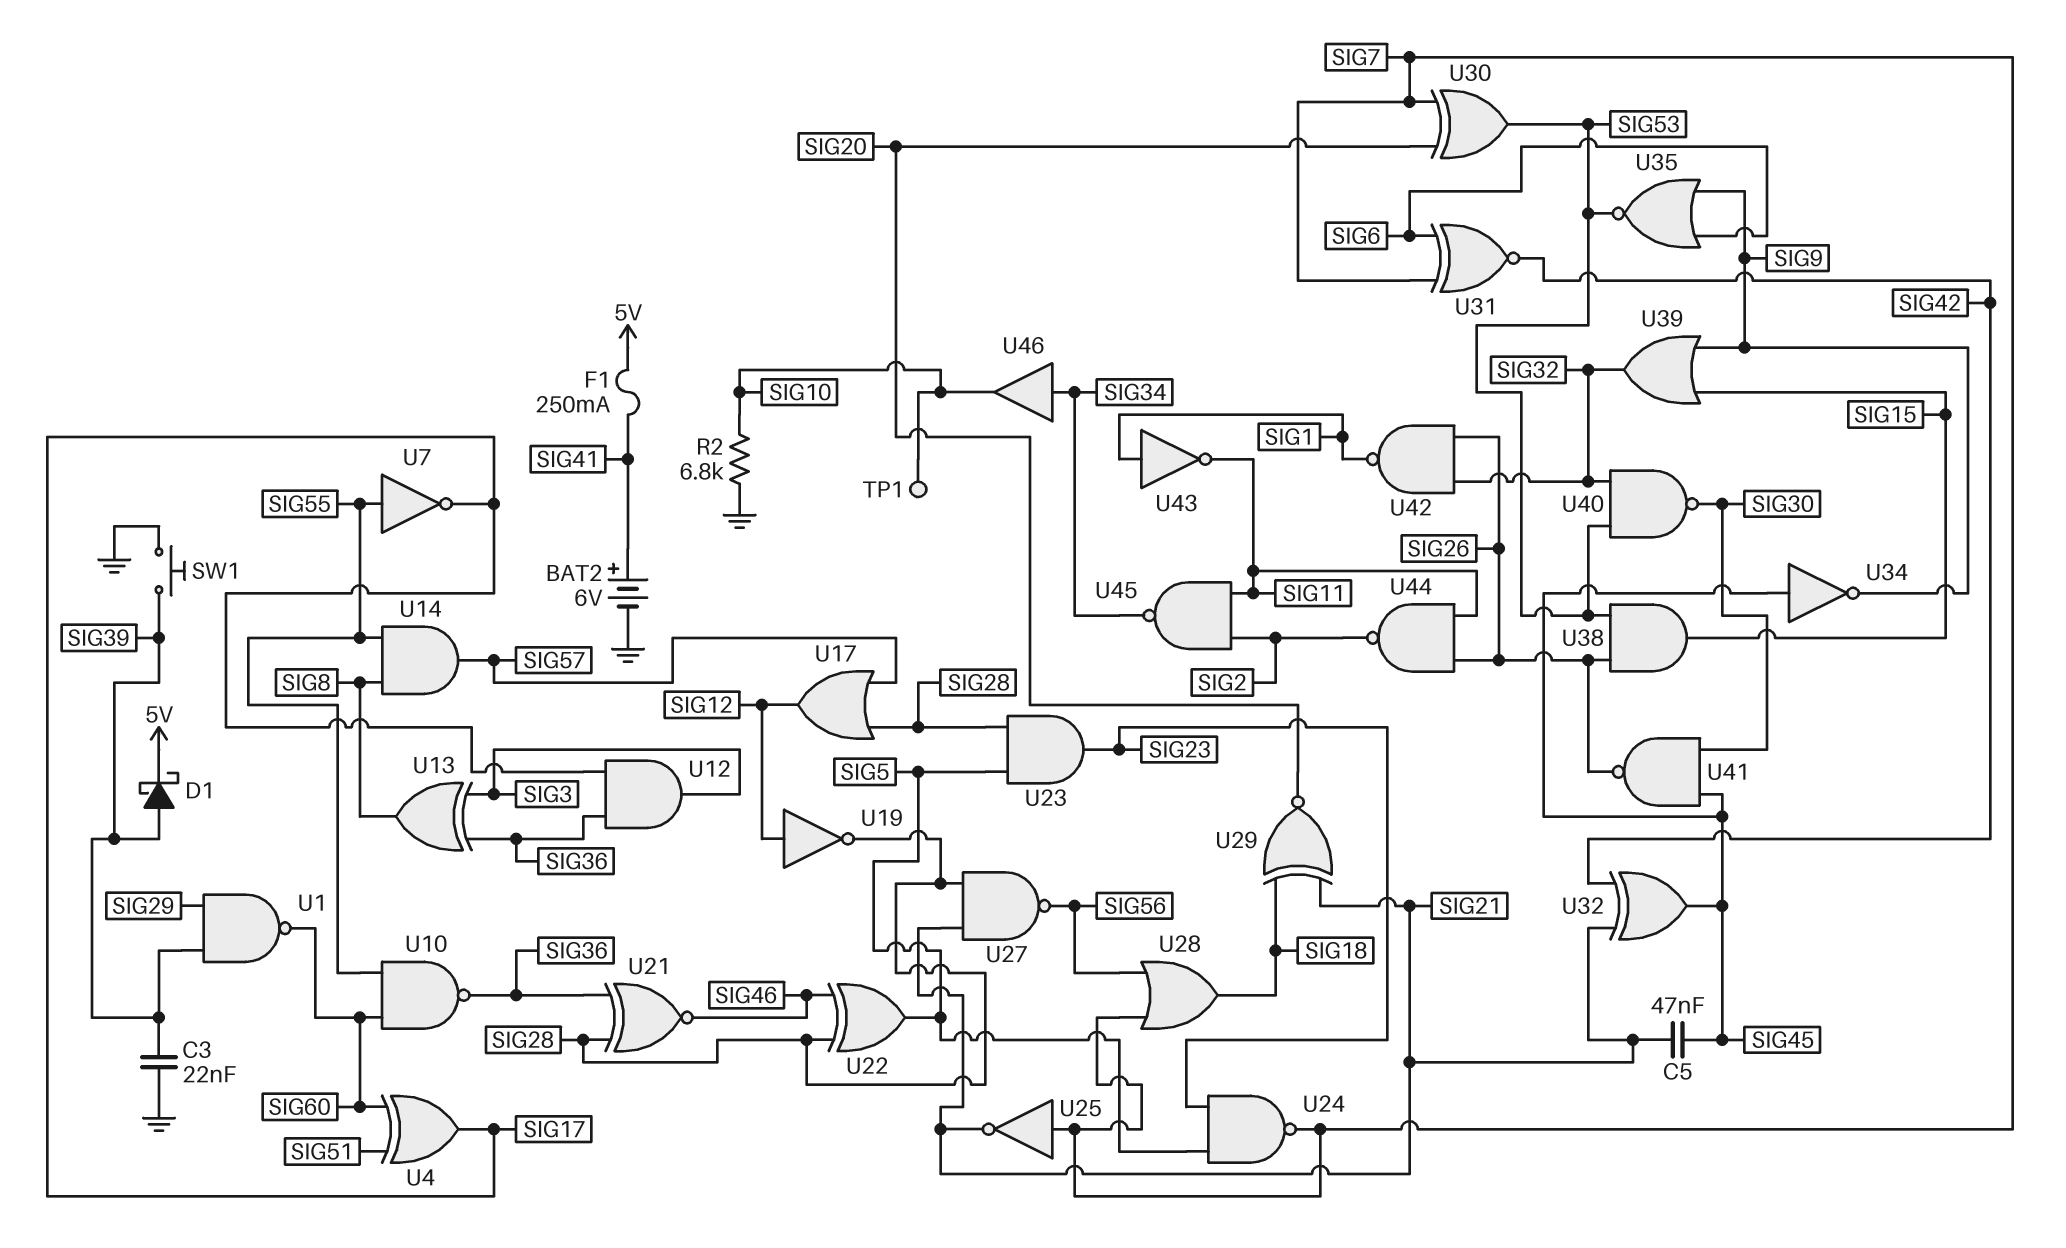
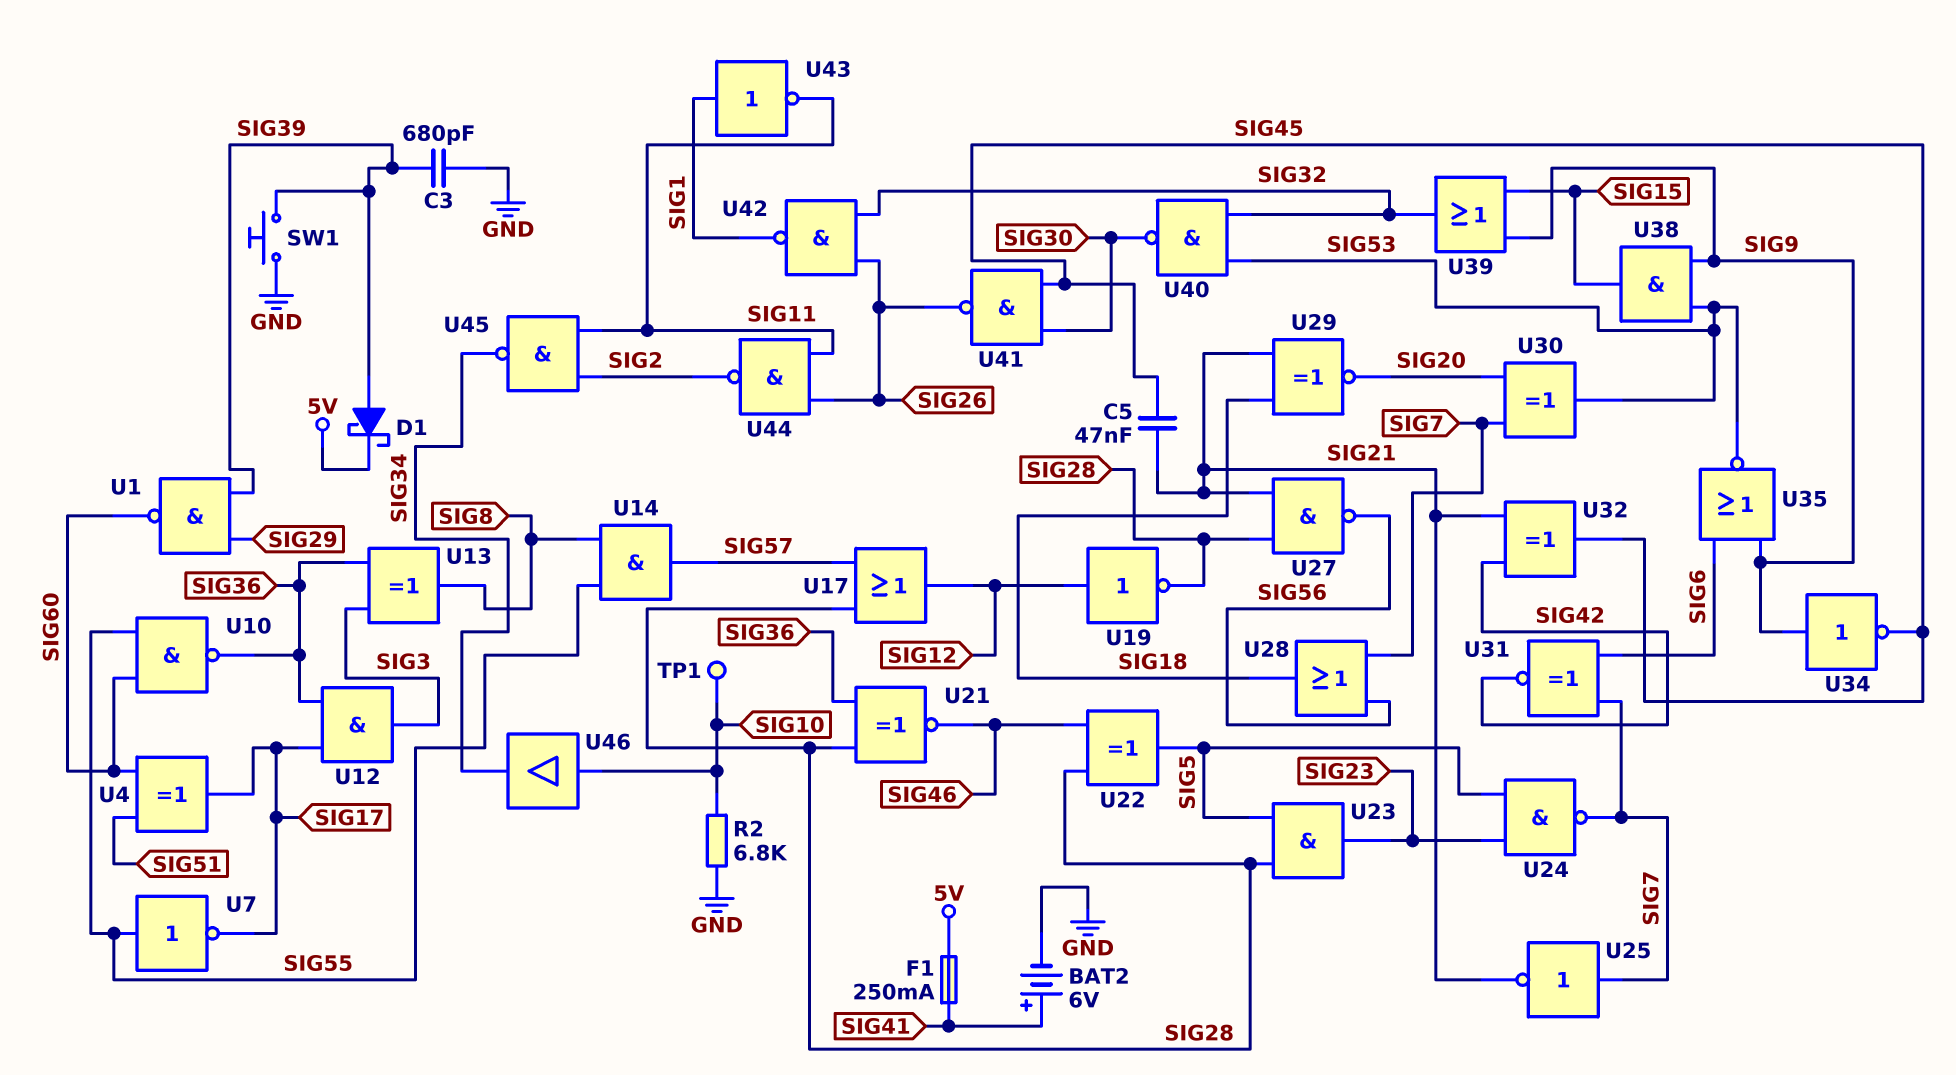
C3: 22nF (GND, SIG39) -> 680pF (GND, SIG39)
U34: NOT (in SIG45, out SIG9) -> NOT (in SIG9, out SIG45)
U38: AND (in SIG26, in SIG53, out SIG15) -> AND (in SIG9, in SIG53, out SIG15)
U46: buffer (in SIG34, out SIG10) -> buffer (in SIG10, out SIG34)

